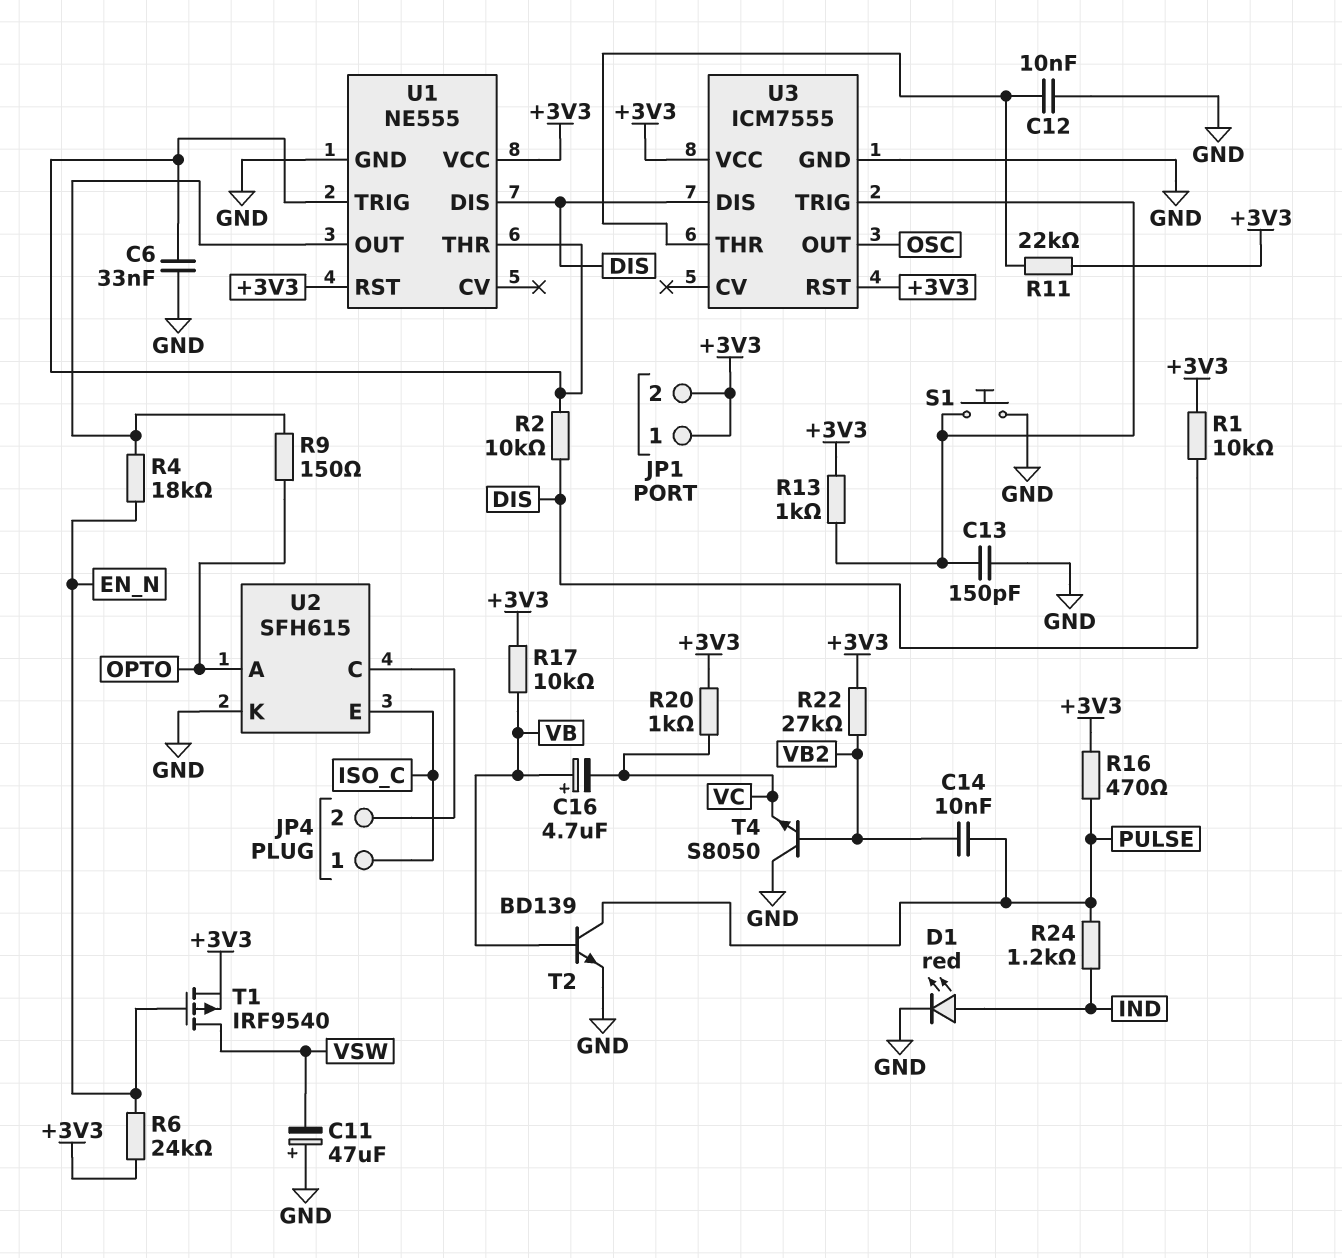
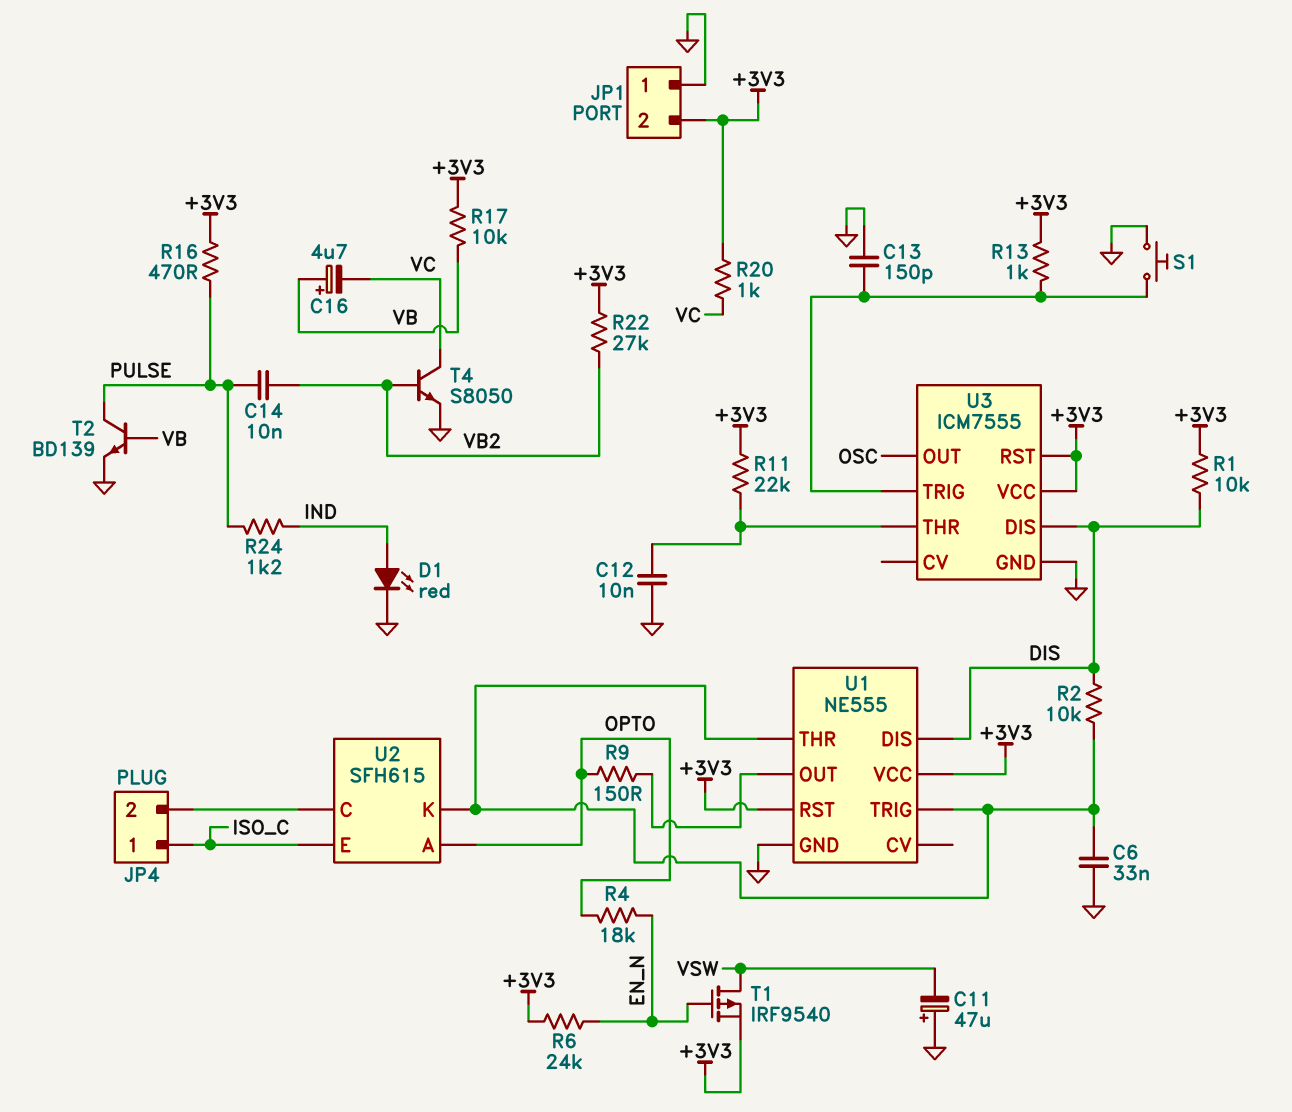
JP1 pin 1: +3V3 -> GND
R4: 18k (EN_N, U1/OUT) -> 18k (EN_N, OPTO)
T4: NPN S8050 (B VB2, C GND, E VC) -> NPN S8050 (B VB2, C VC, E GND)
U2 pin K: GND -> U1/THR

